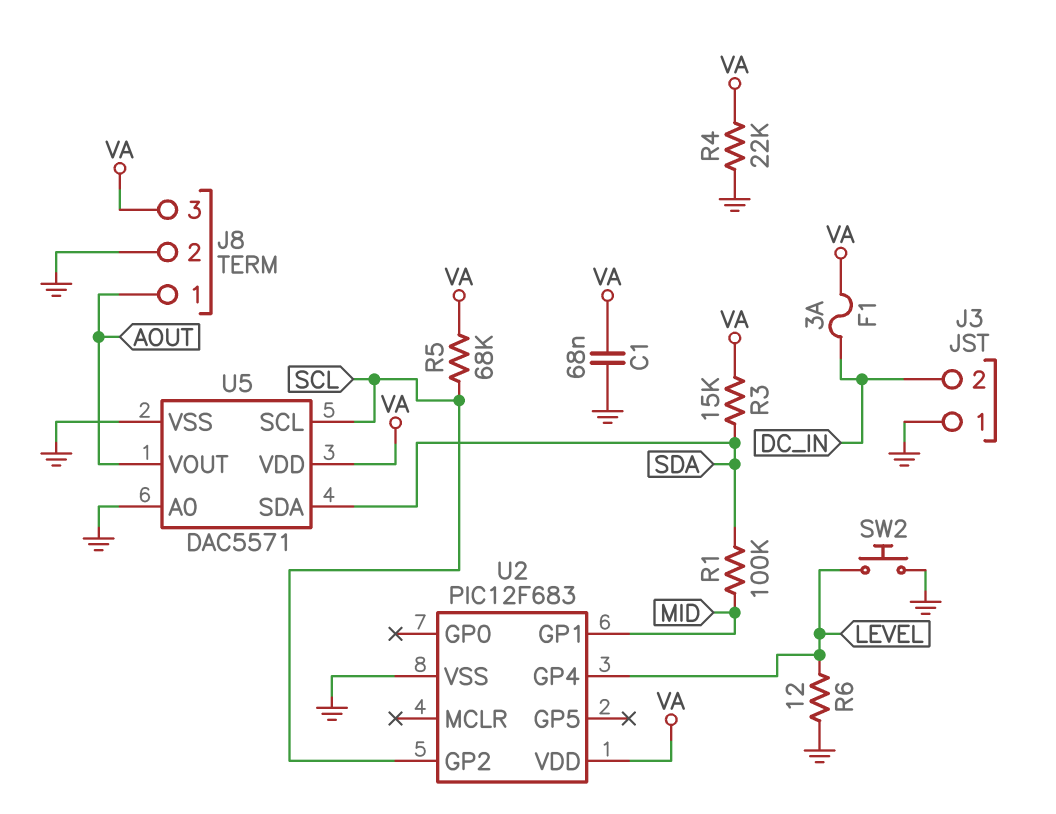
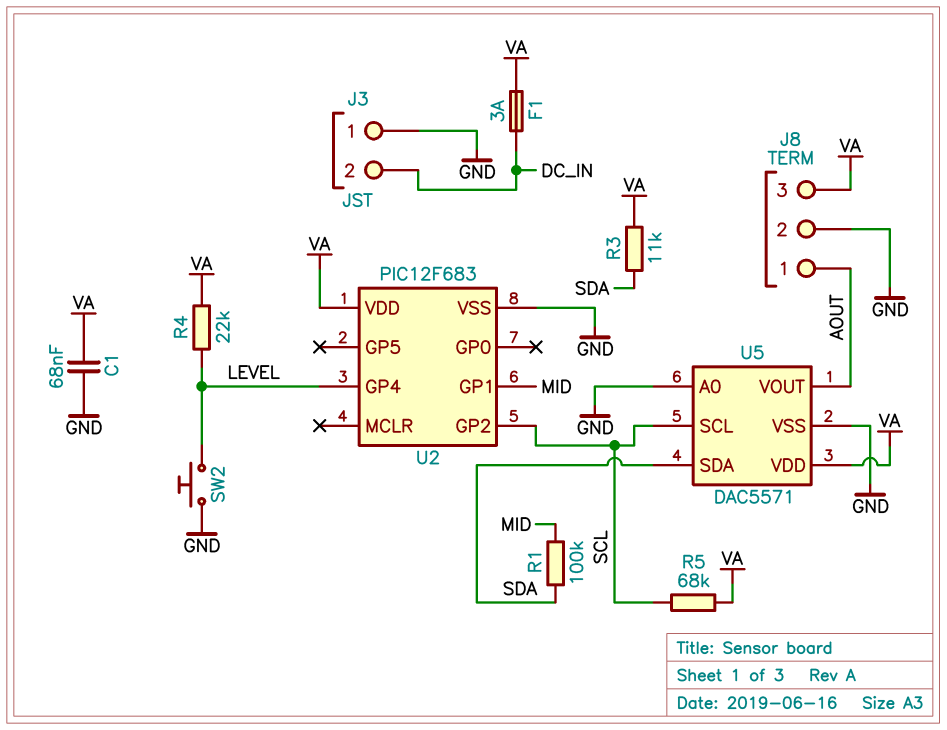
R3: 15k (SDA, VA) -> 11k (SDA, VA)
R4: 22k (GND, VA) -> 22k (LEVEL, VA)
R6: 12 (GND, LEVEL) -> none

